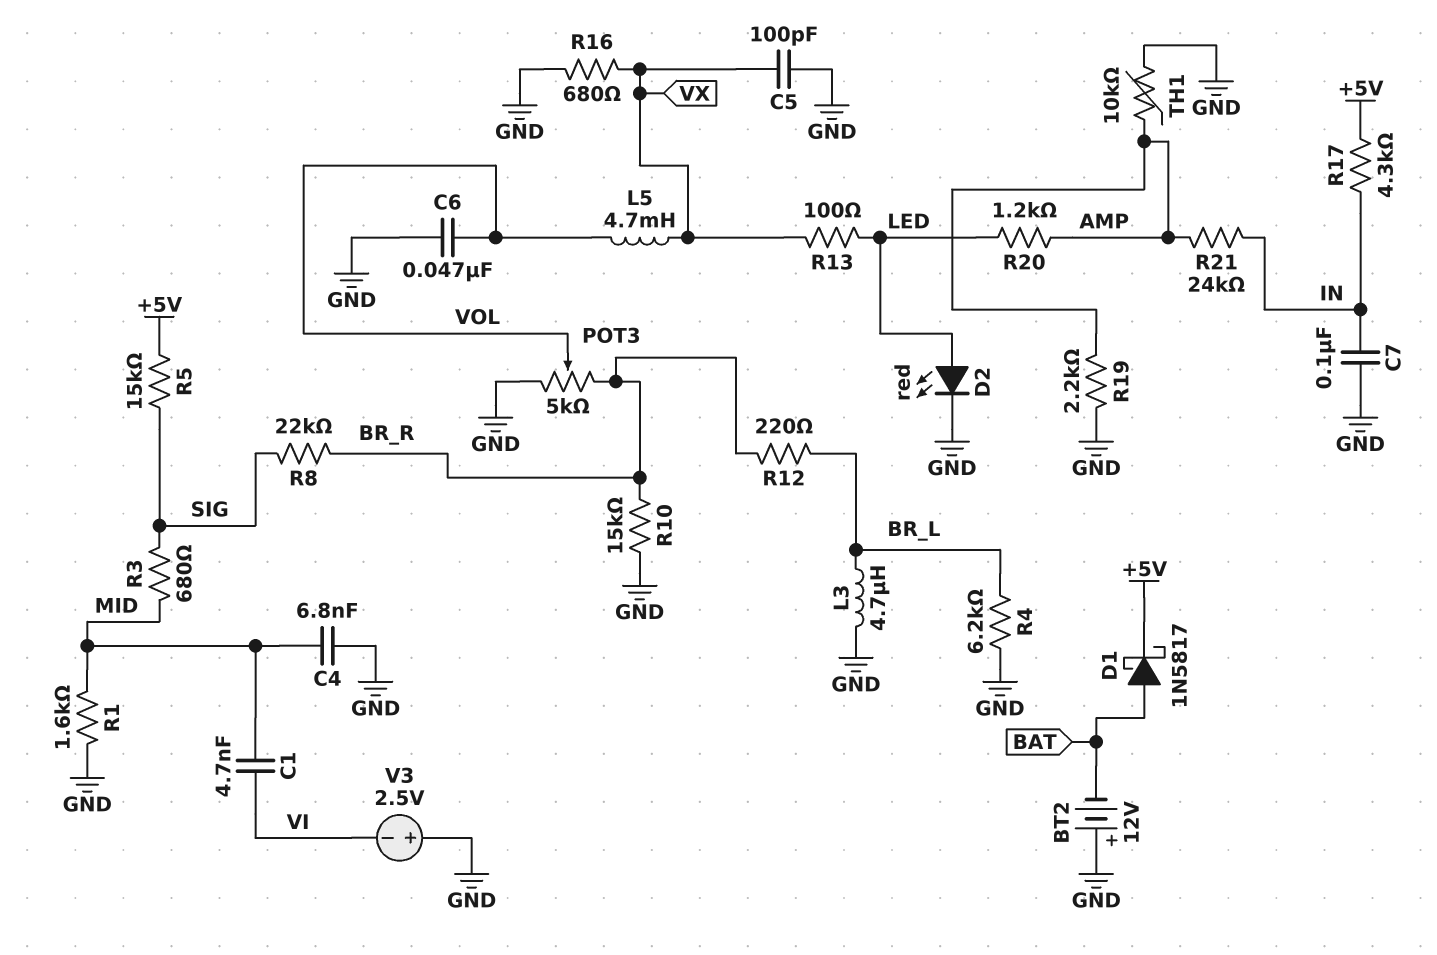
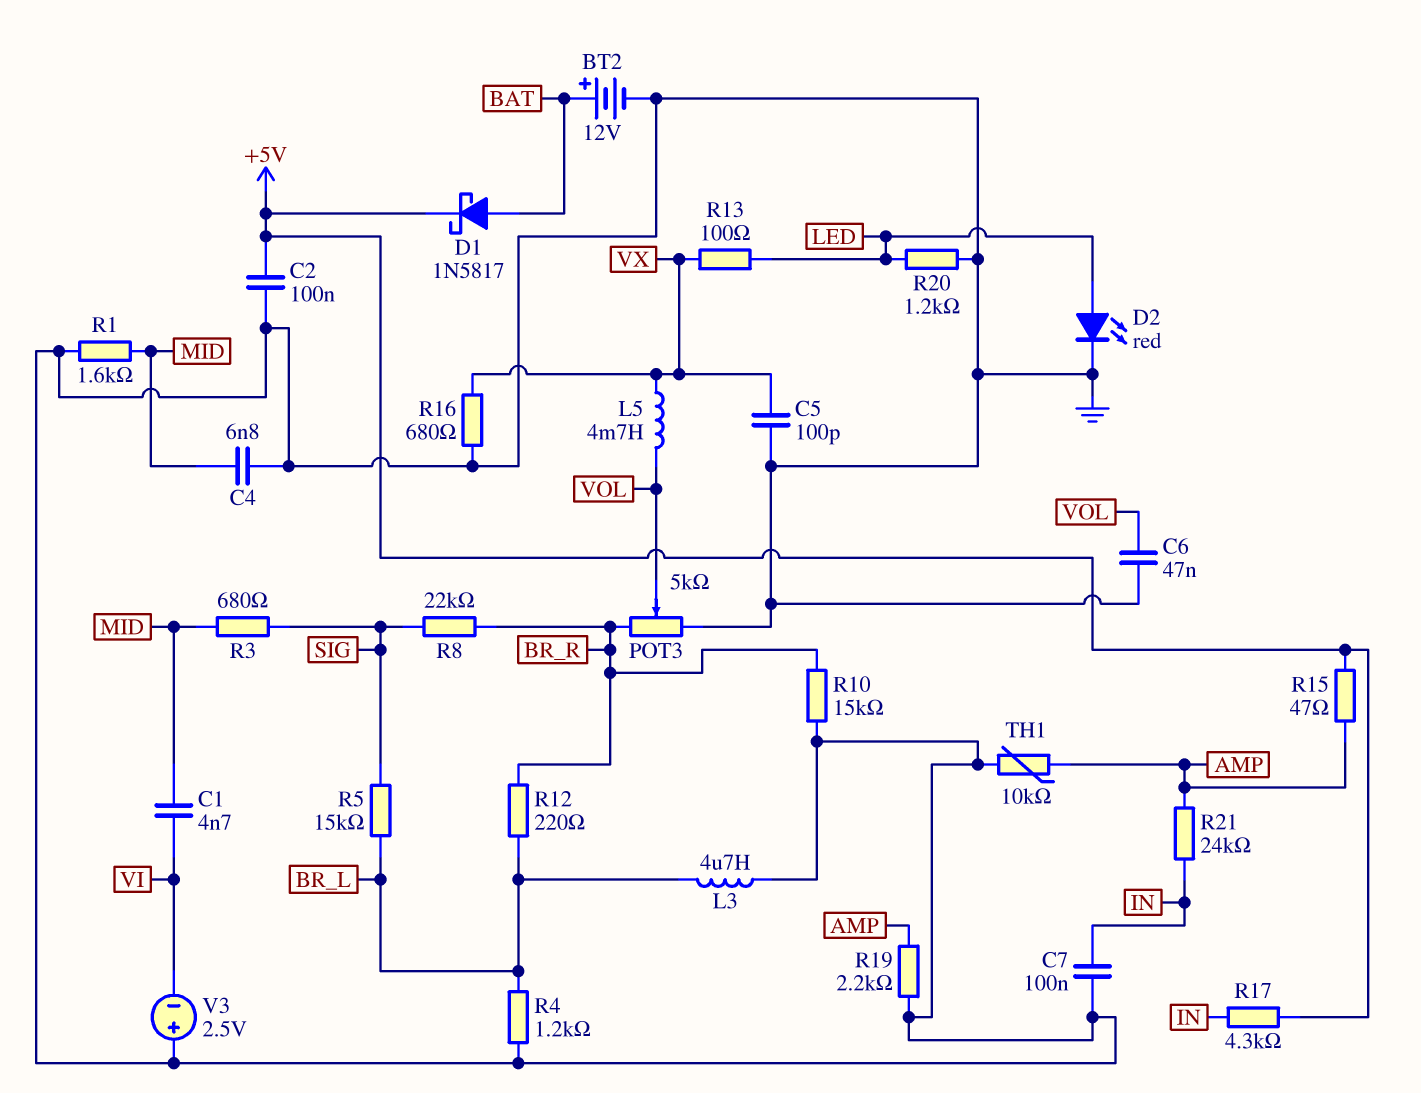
BT2: 12V (plus GND, minus BAT) -> 12V (plus BAT, minus GND)
C2: none -> 100nF (+5V, GND)
R4: 6.2k (BR_L, GND) -> 1.2k (BR_L, GND)
R5: 15k (+5V, SIG) -> 15k (BR_L, SIG)
R15: none -> 47 (+5V, AMP)
R20: 1.2k (AMP, LED) -> 1.2k (GND, LED)

